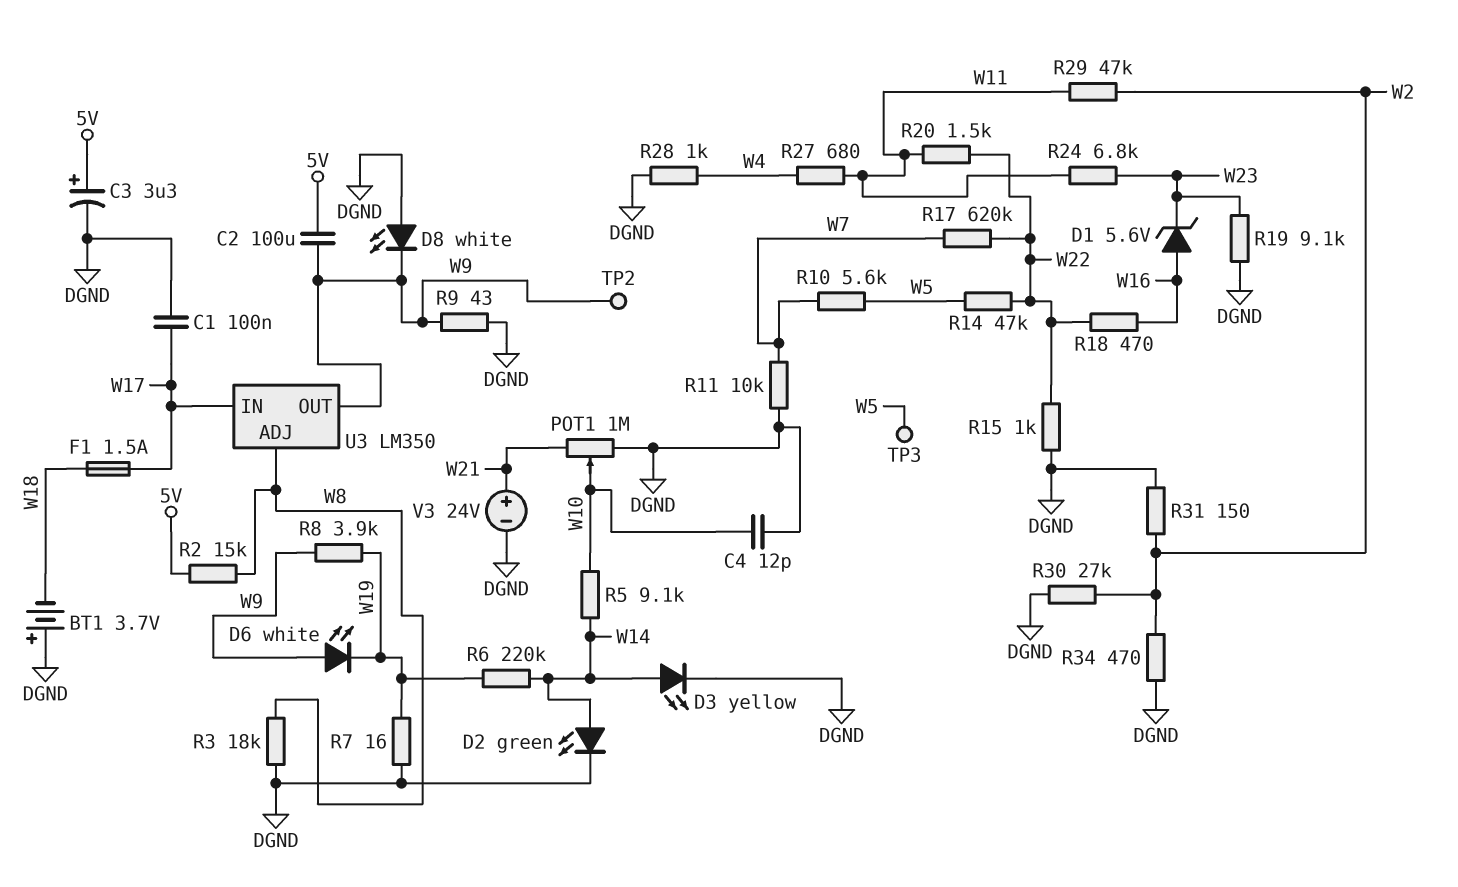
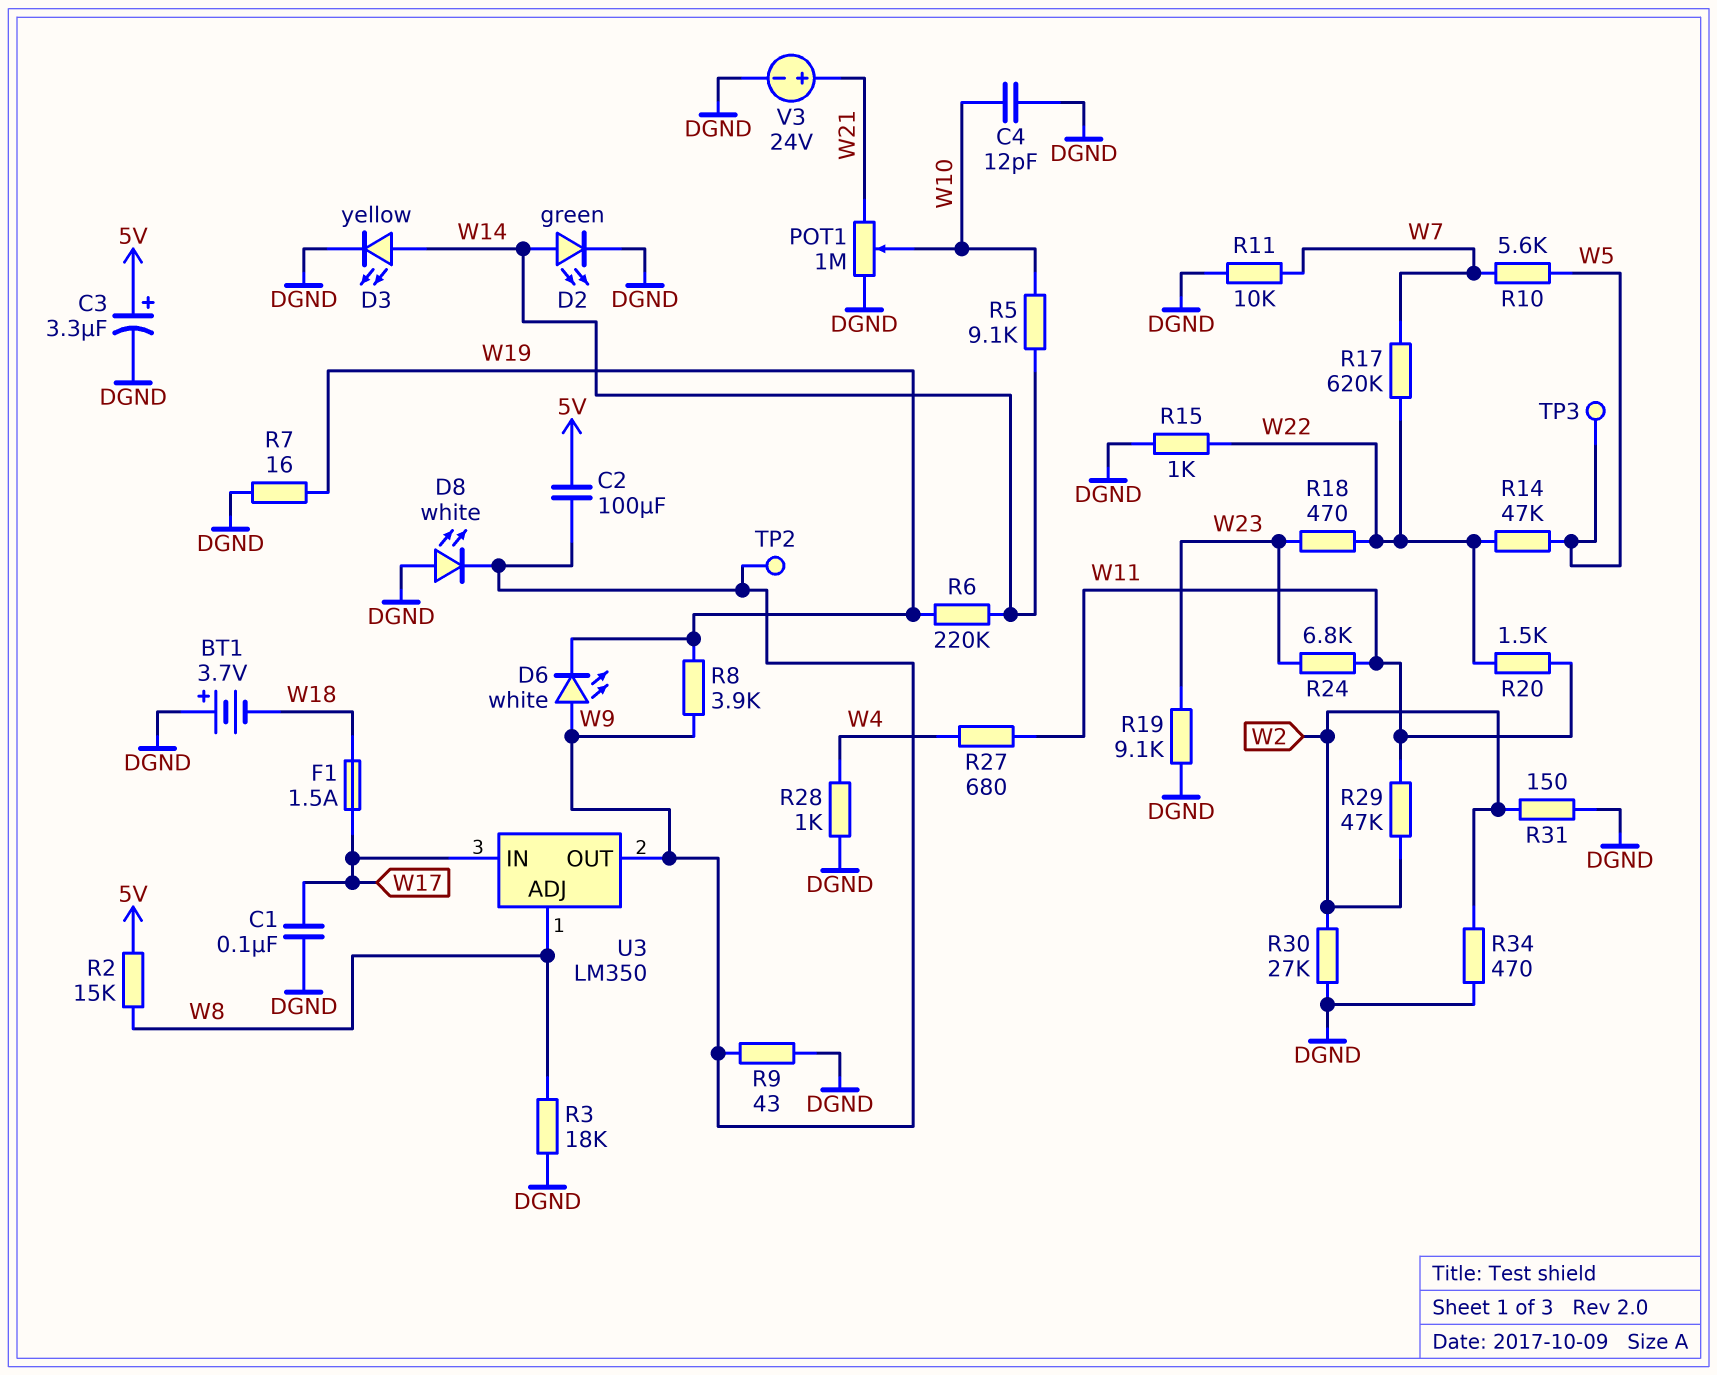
D1: zener 5.6V (A W16, K W23) -> none
R18: 470 (W16, W22) -> 470 (W22, W23)

